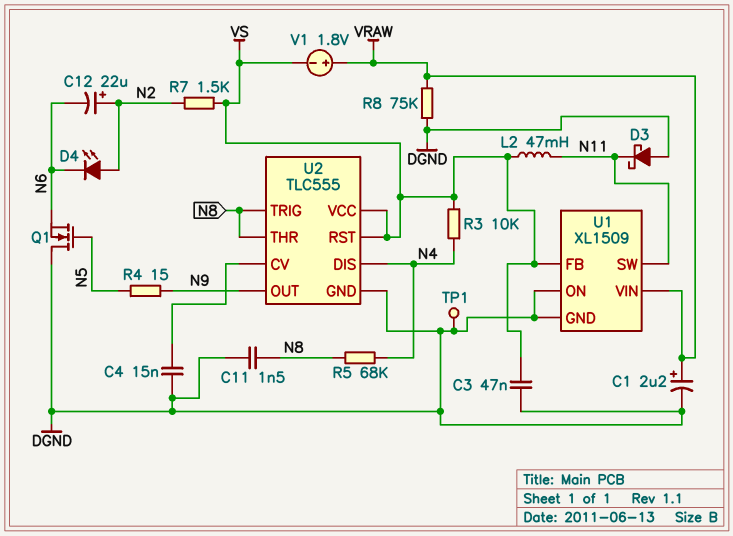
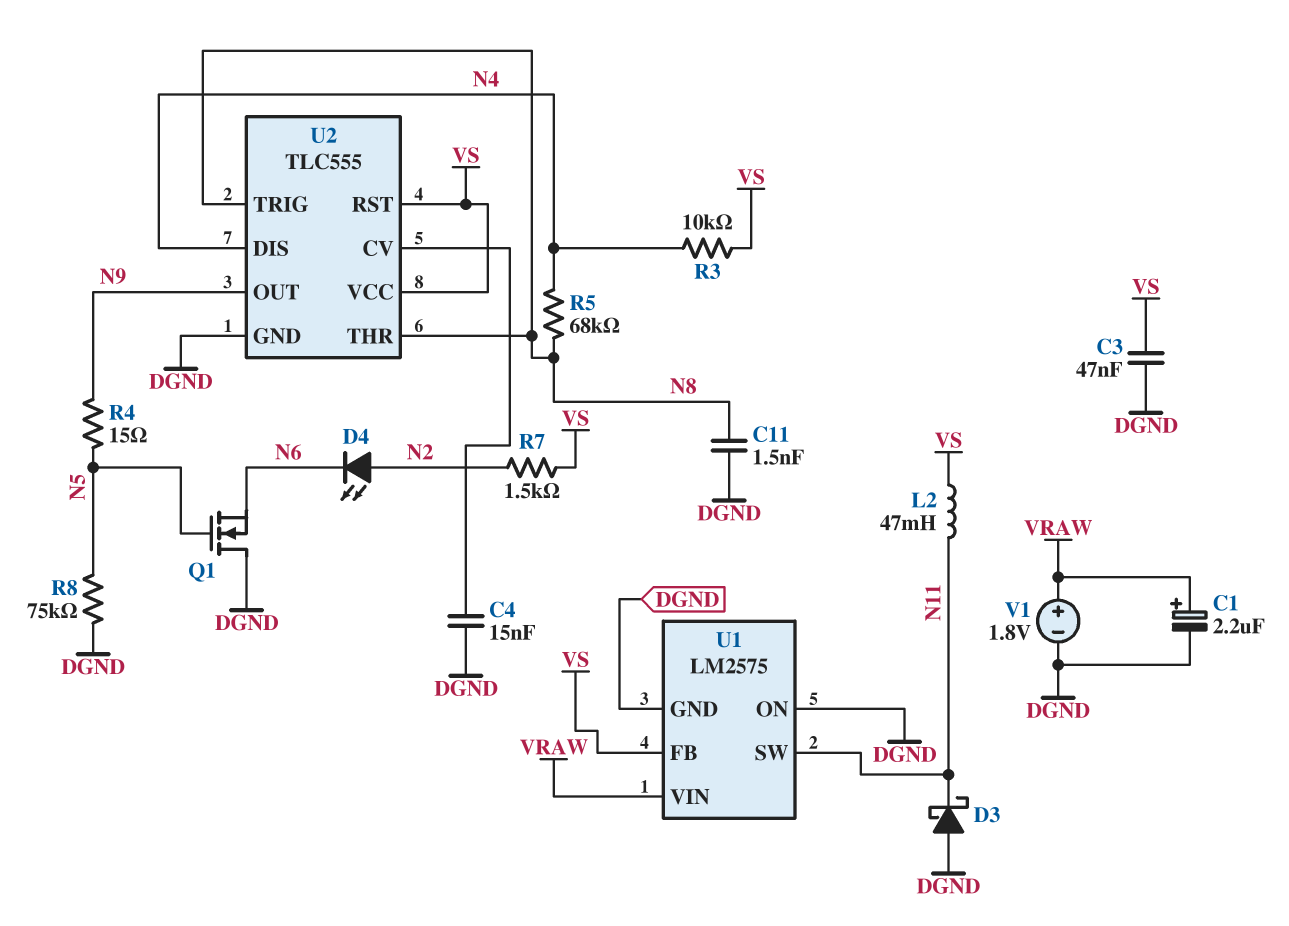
C12: 22uF (plus N2, minus N6) -> none
R8: 75k (DGND, VRAW) -> 75k (DGND, N5)
TP1: test point (DGND) -> none
U1: XL1509 -> LM2575
V1: 1.8V (plus VRAW, minus VS) -> 1.8V (plus VRAW, minus DGND)

